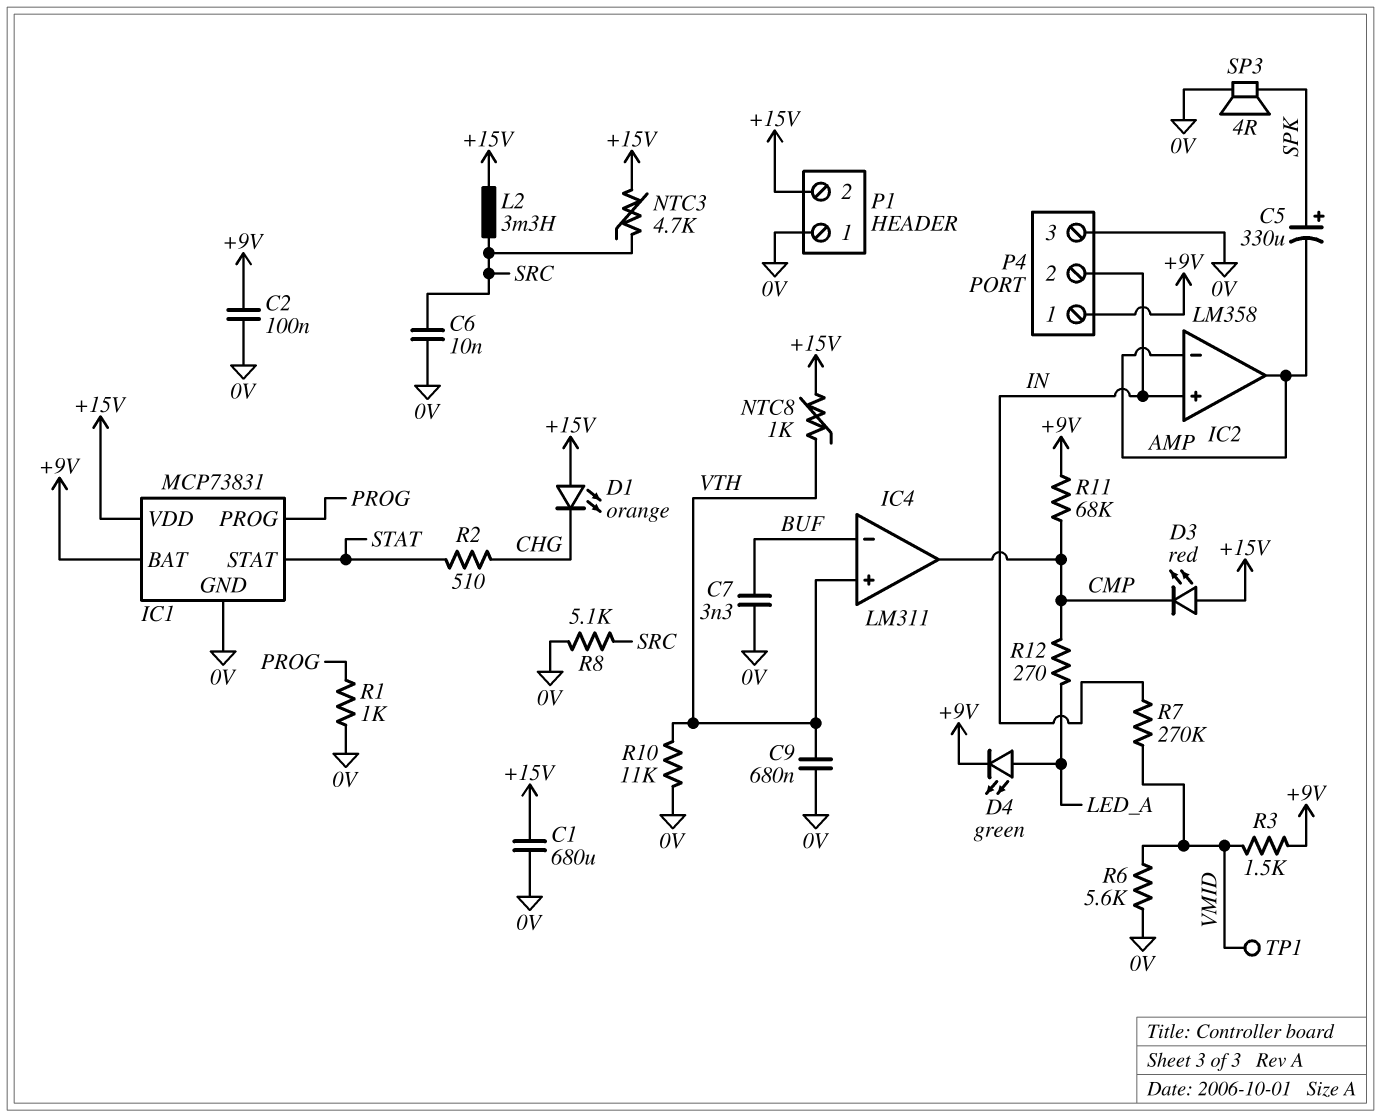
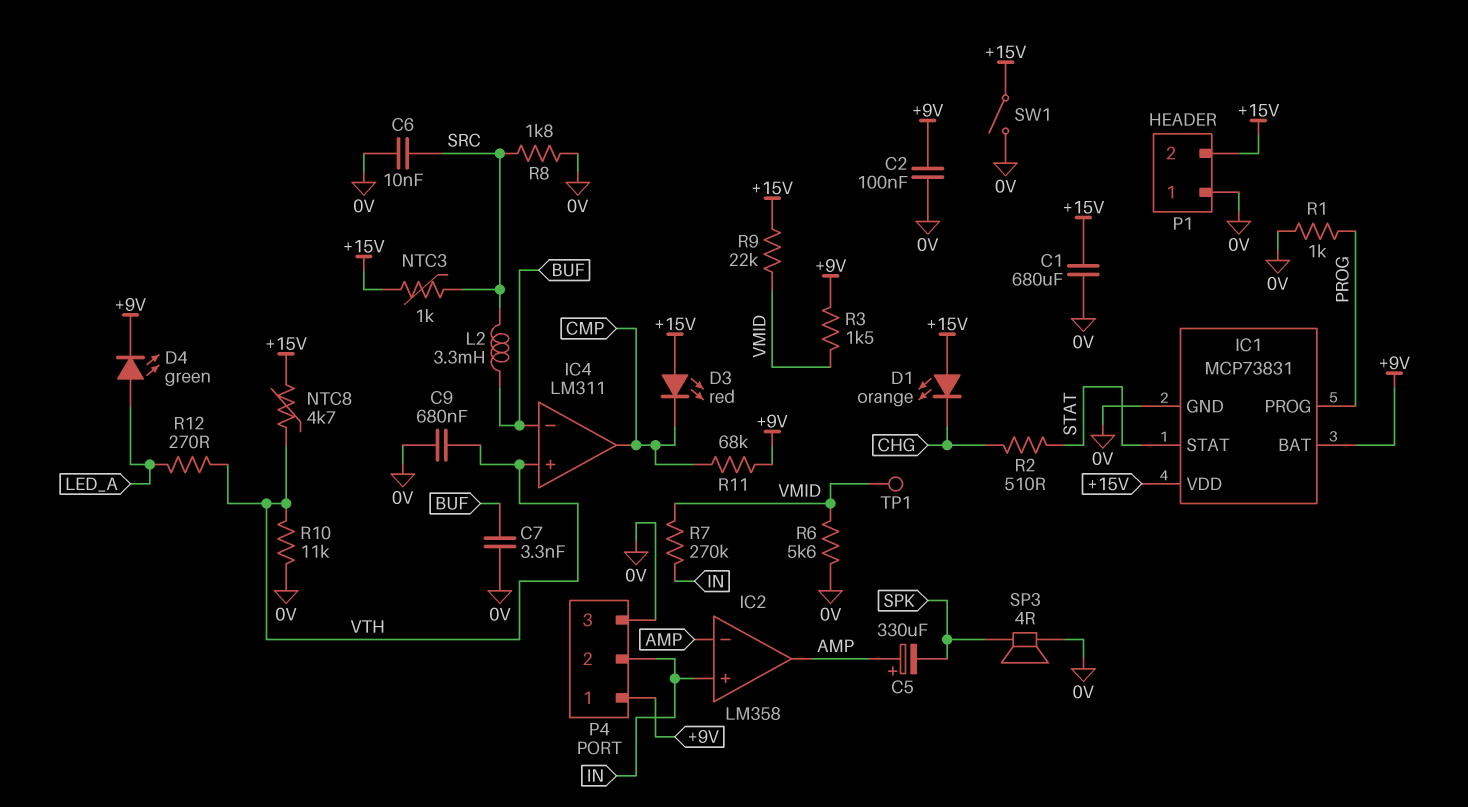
C5: 330uF (plus SPK, minus AMP) -> 330uF (plus AMP, minus SPK)
L2: 3.3mH (+15V, SRC) -> 3.3mH (BUF, SRC)
NTC3: 4.7k (+15V, SRC) -> 1k (+15V, SRC)
NTC8: 1k (+15V, VTH) -> 4.7k (+15V, VTH)
R8: 5.1k (0V, SRC) -> 1.8k (0V, SRC)
R9: none -> 22k (+15V, VMID)
R12: 270 (CMP, LED_A) -> 270 (LED_A, VTH)
SW1: none -> switch (+15V, 0V)

